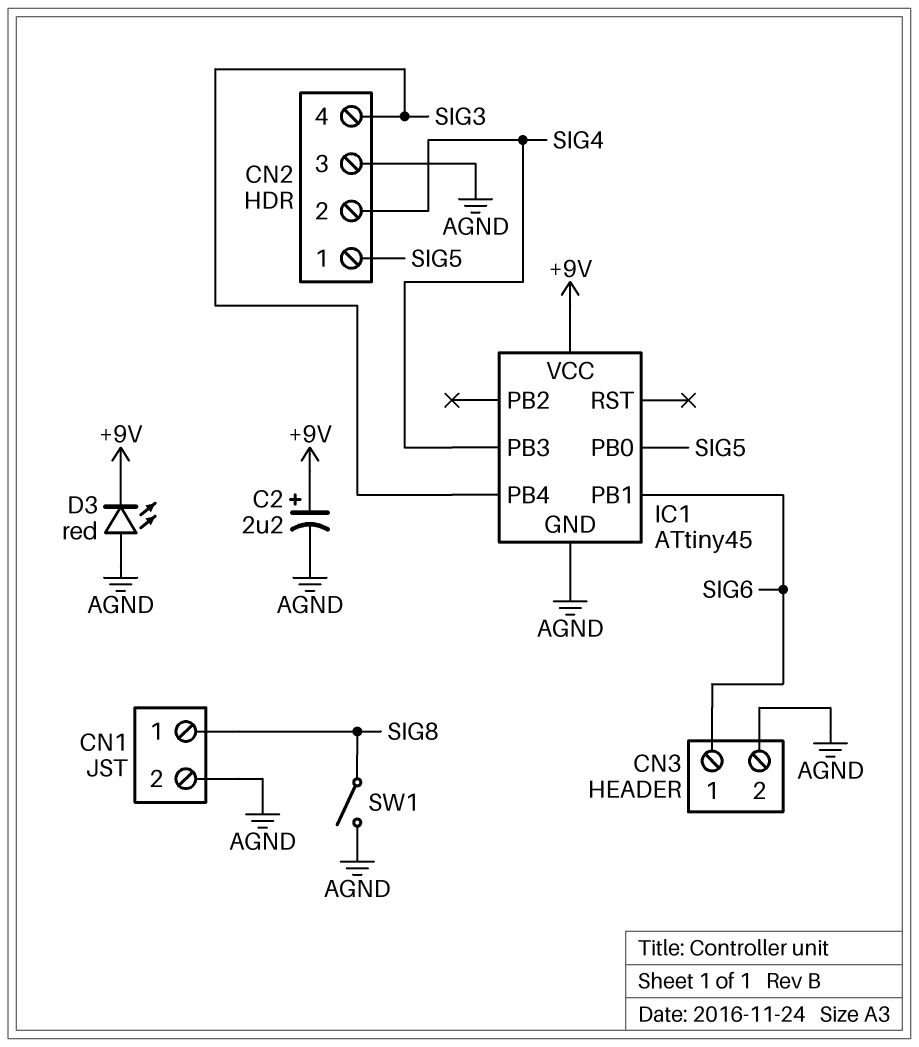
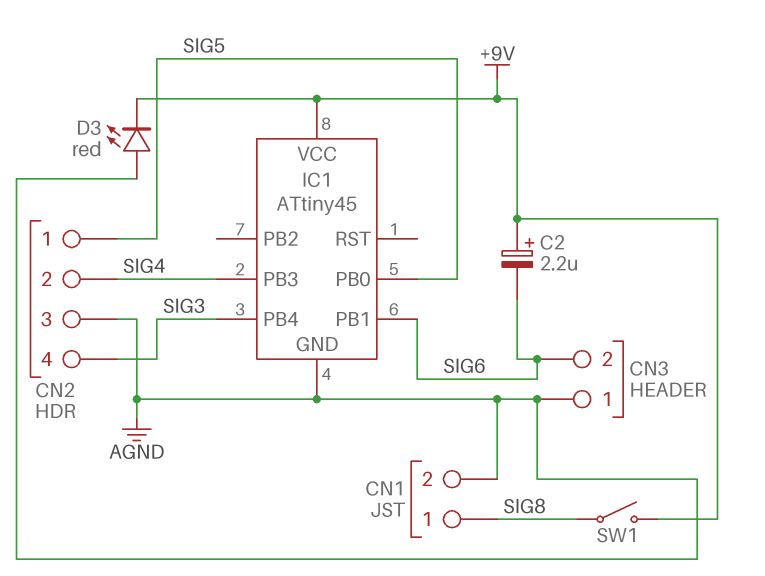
C2: 2.2uF (plus +9V, minus AGND) -> 2.2uF (plus +9V, minus SIG6)
CN3 pin 1: SIG6 -> AGND
CN3 pin 2: AGND -> SIG6
SW1: switch (AGND, SIG8) -> switch (+9V, SIG8)

